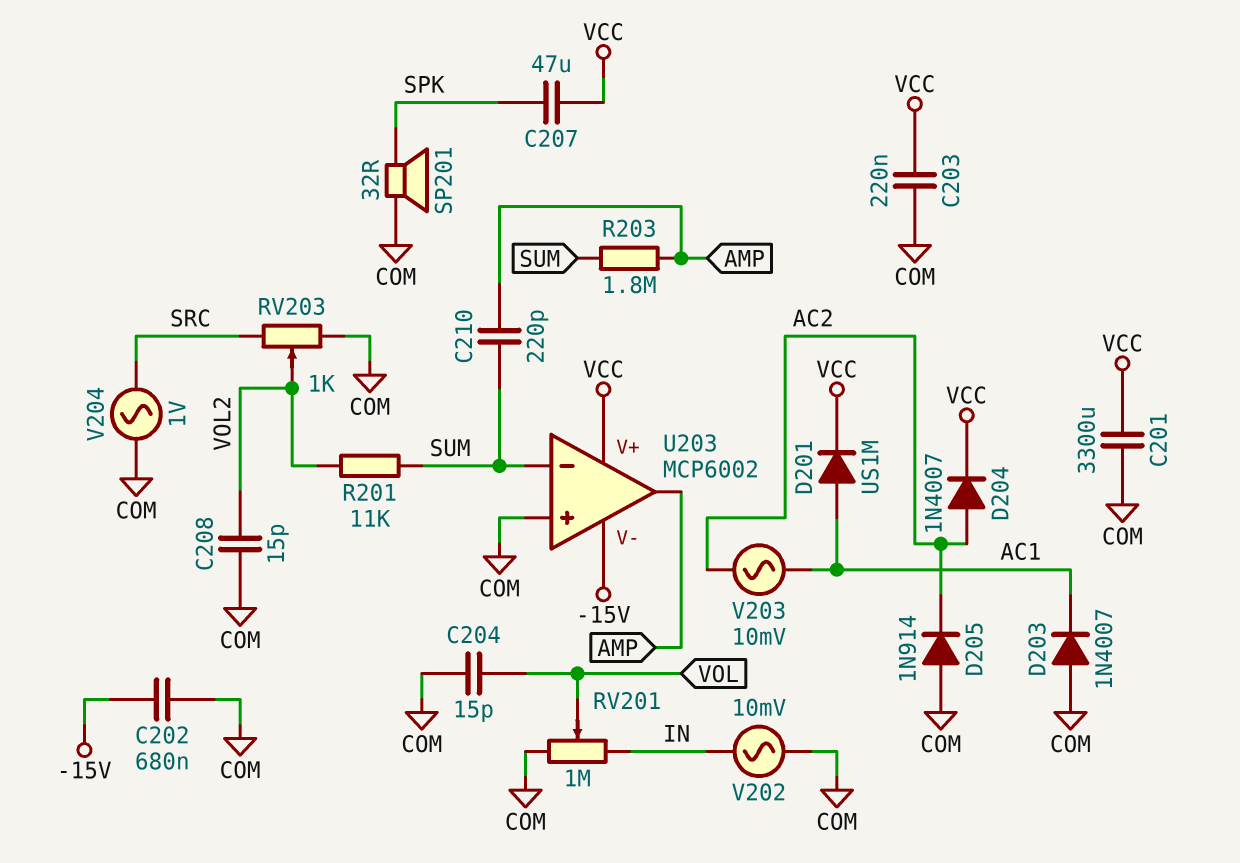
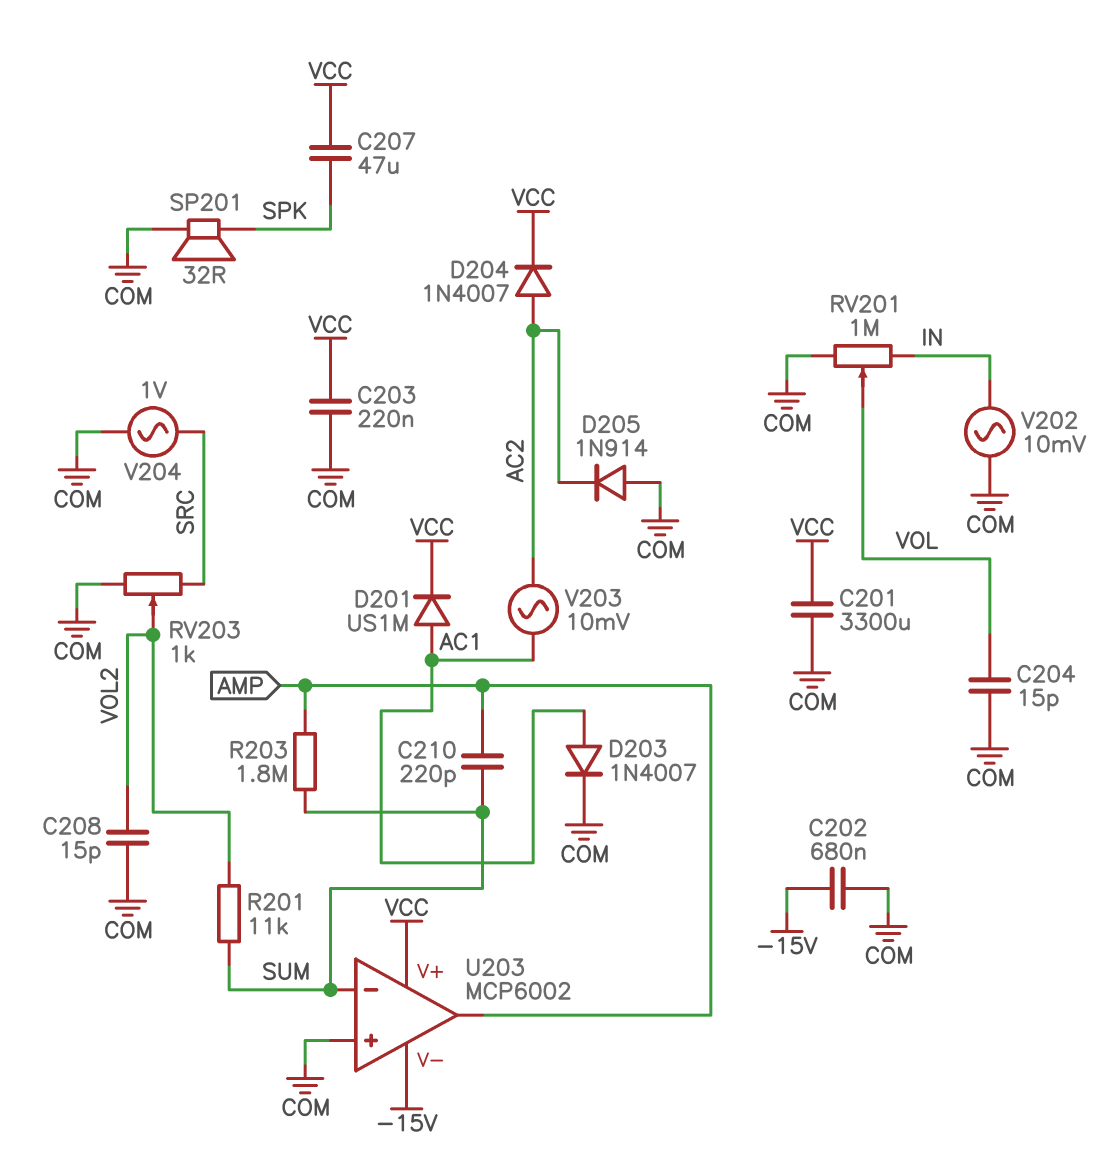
D203: diode 1N4007 (A COM, K AC1) -> diode 1N4007 (A AC1, K COM)

